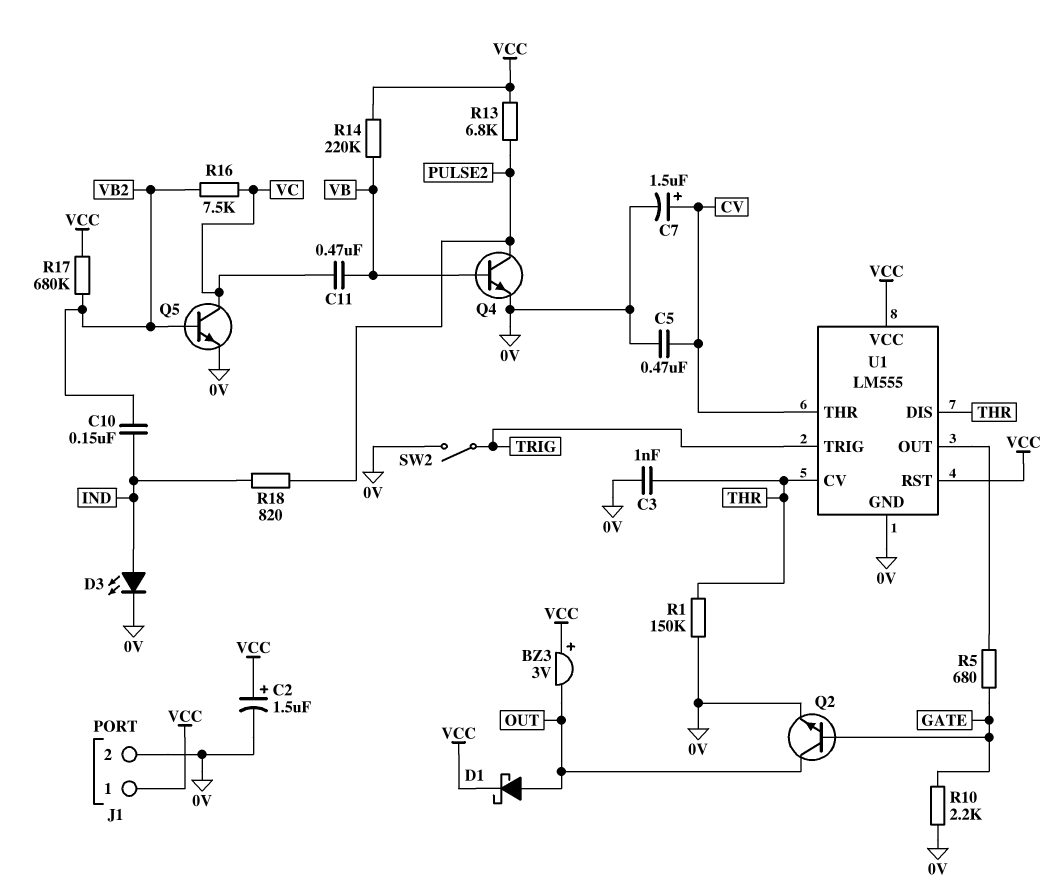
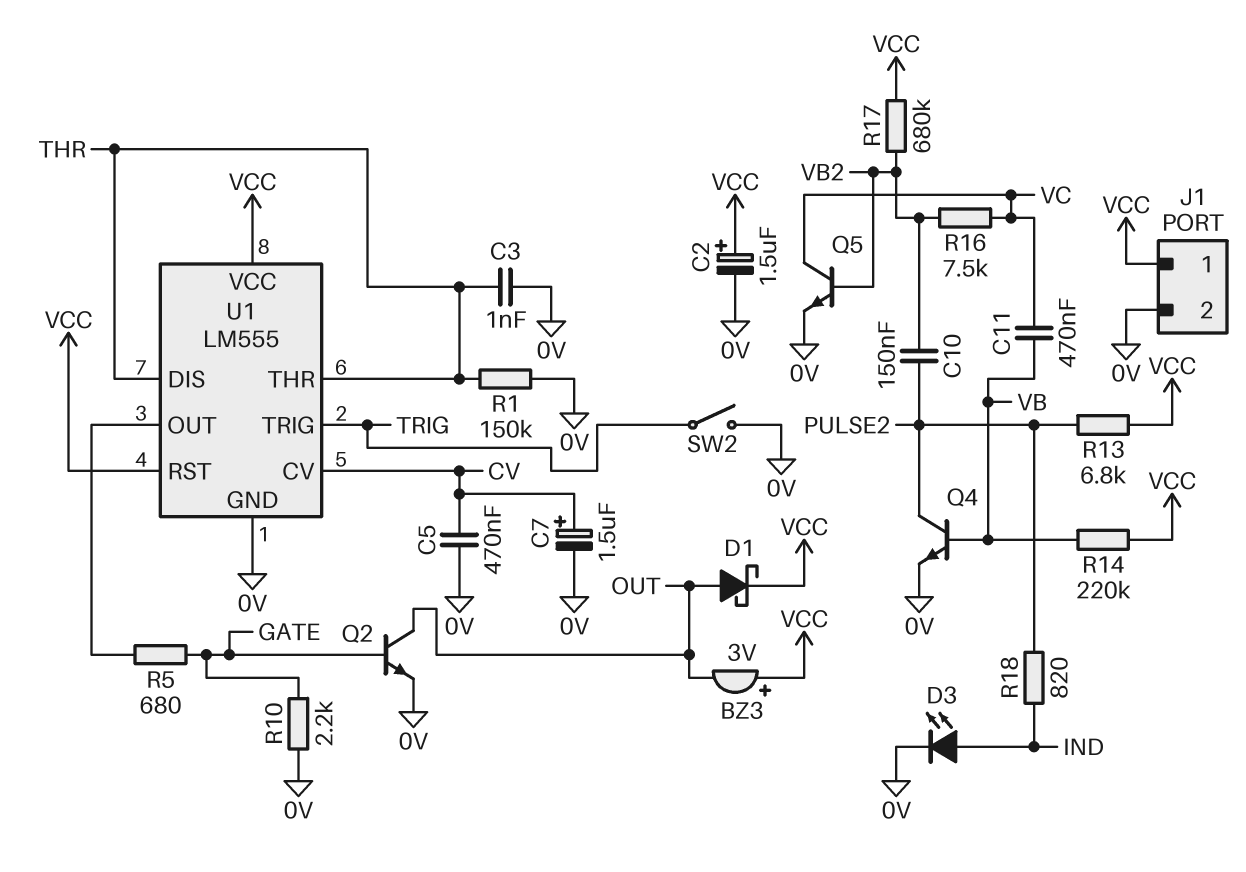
C10: 150nF (IND, VB2) -> 150nF (PULSE2, VB2)
U1 pin CV: THR -> CV
U1 pin THR: CV -> THR

